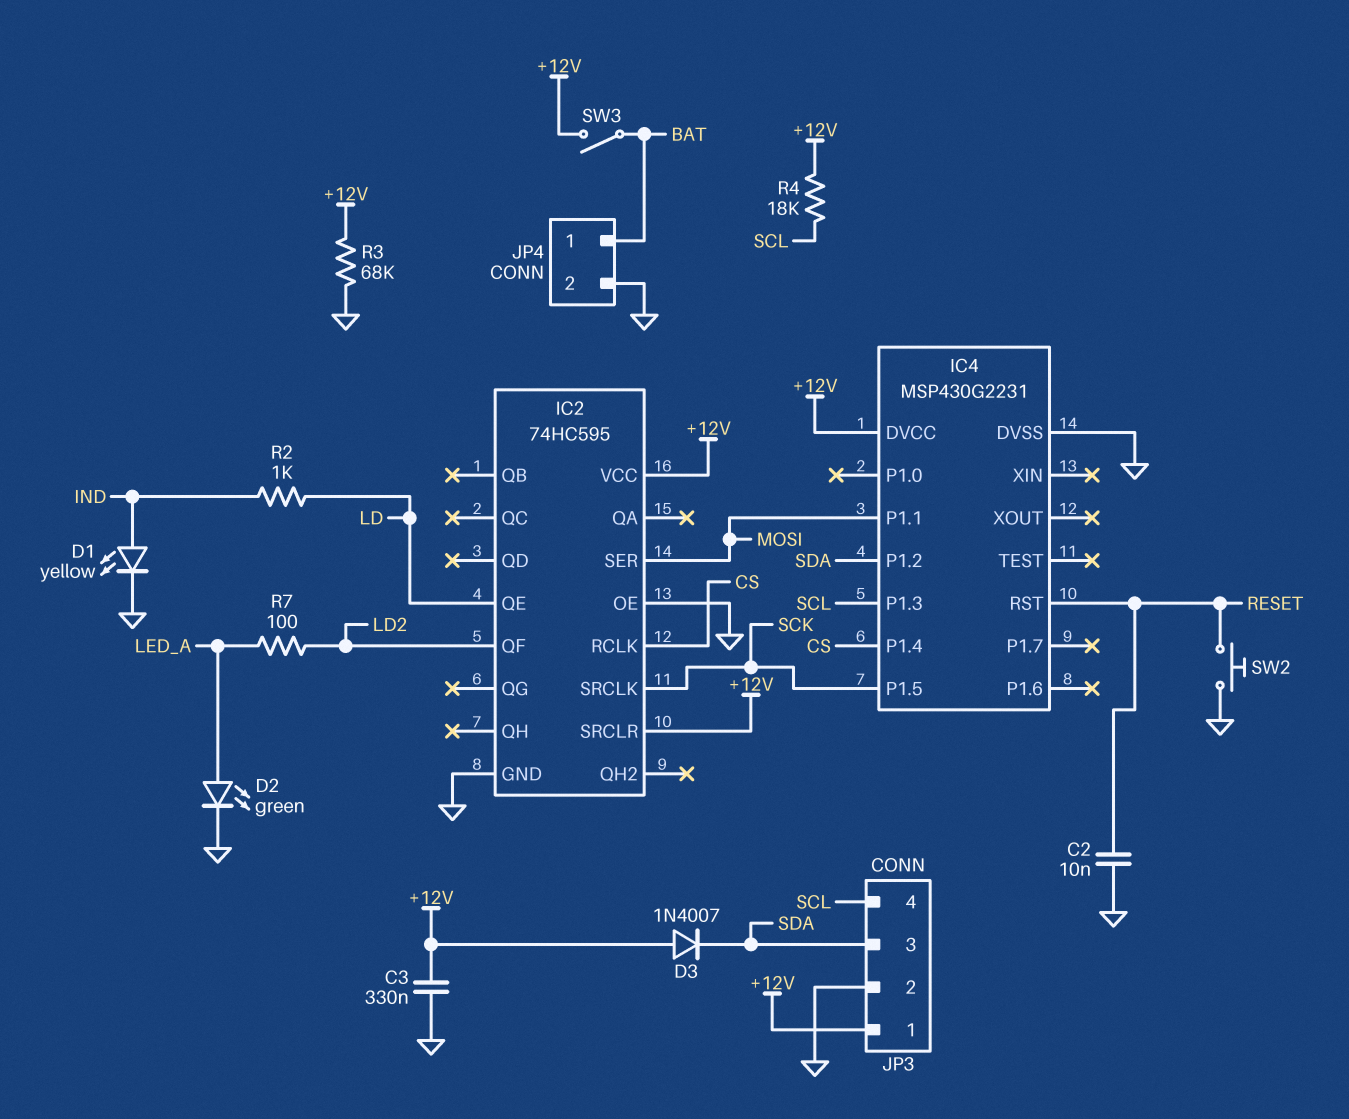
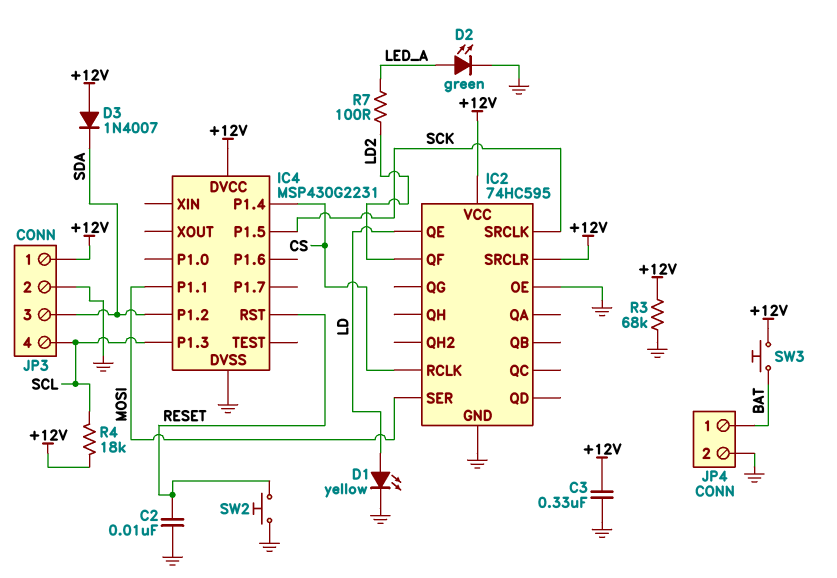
D1: LED yellow (A IND, K GND) -> LED yellow (A LD, K GND)
R2: 1k (IND, LD) -> none
SW3: switch (+12V, BAT) -> button (+12V, BAT)

